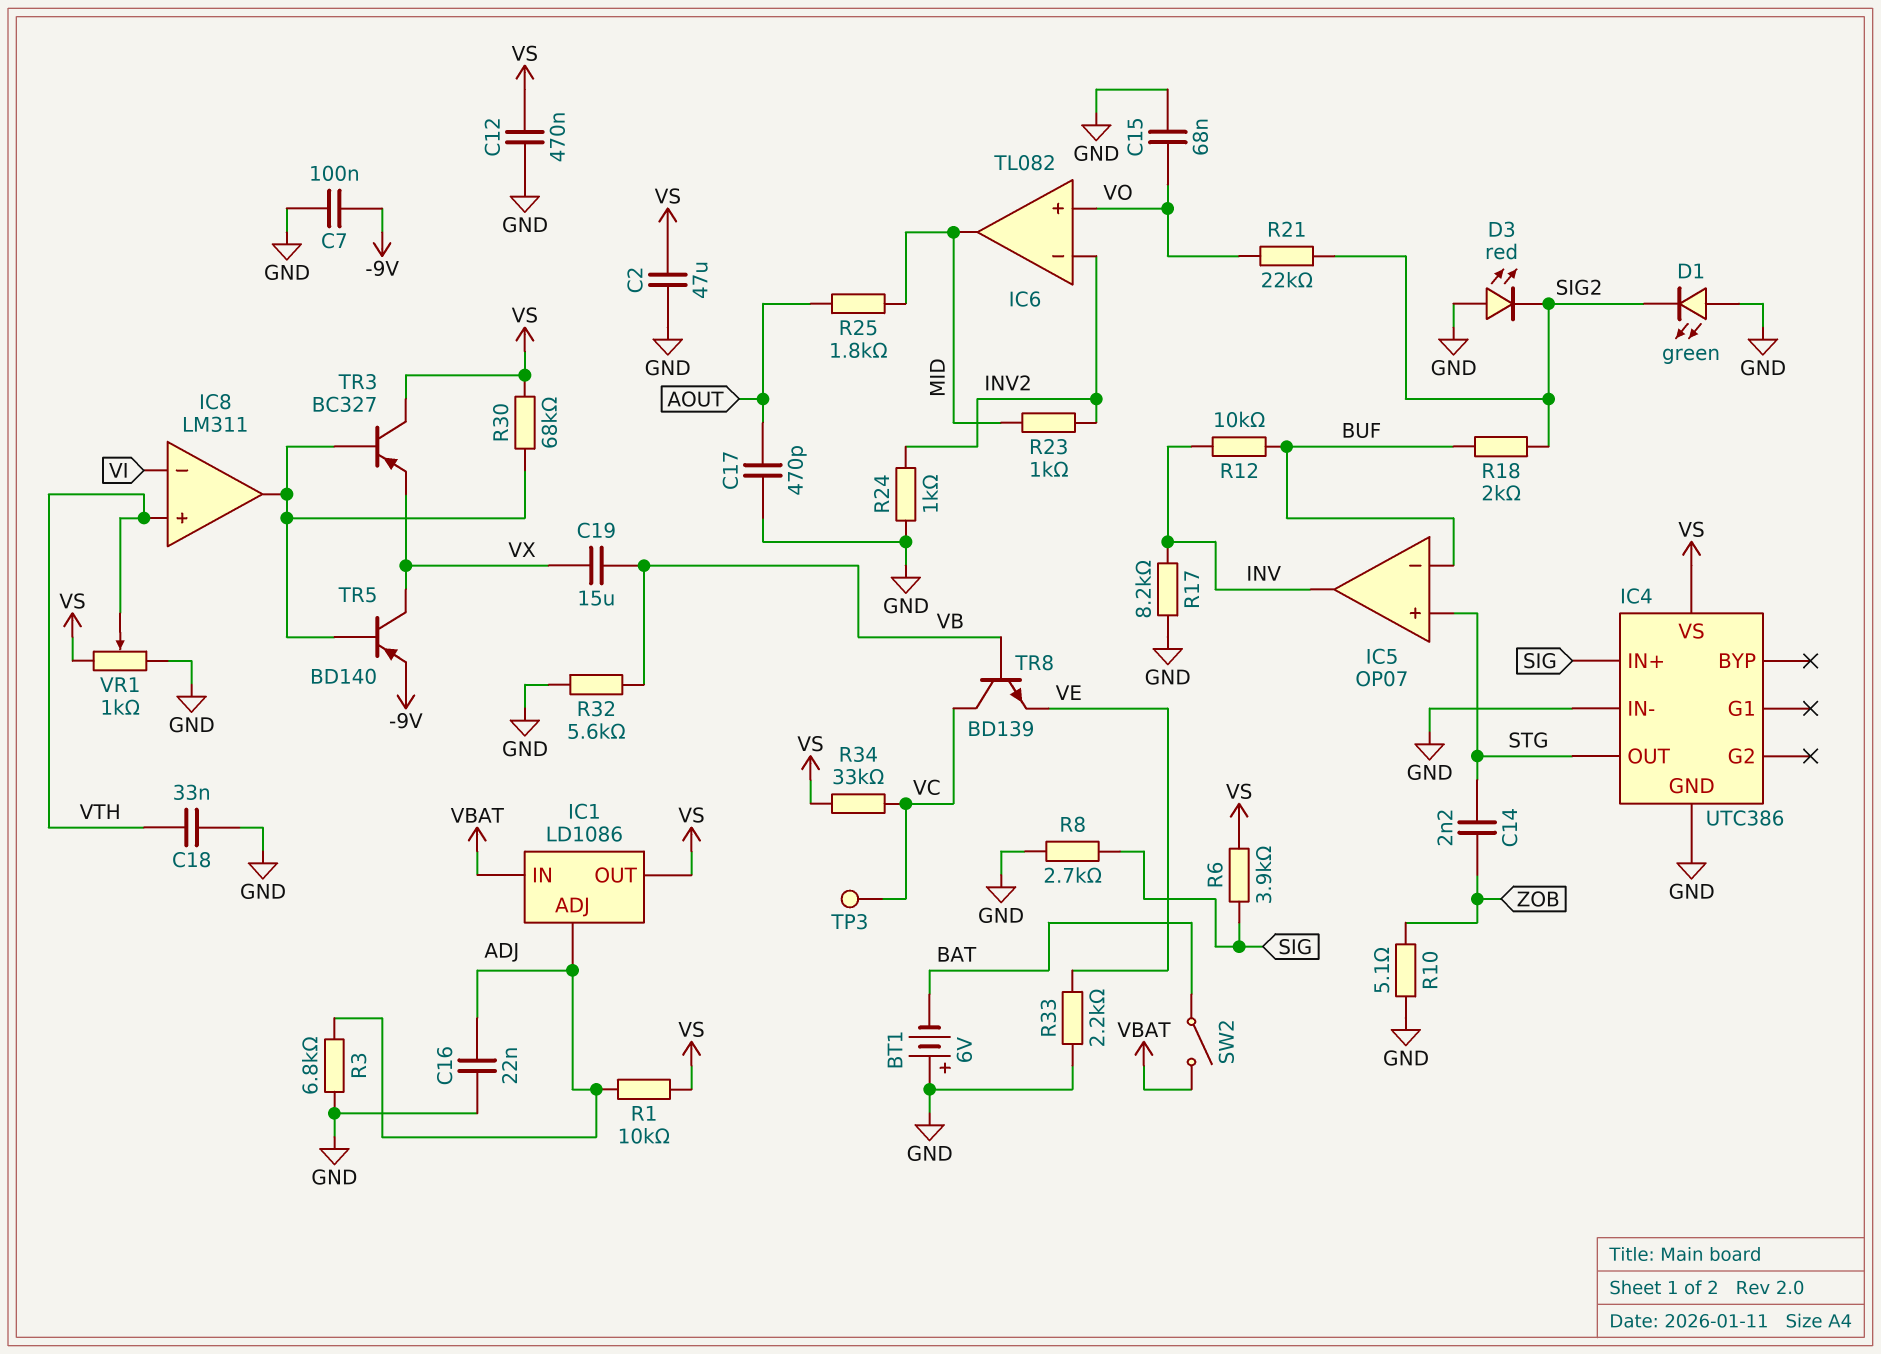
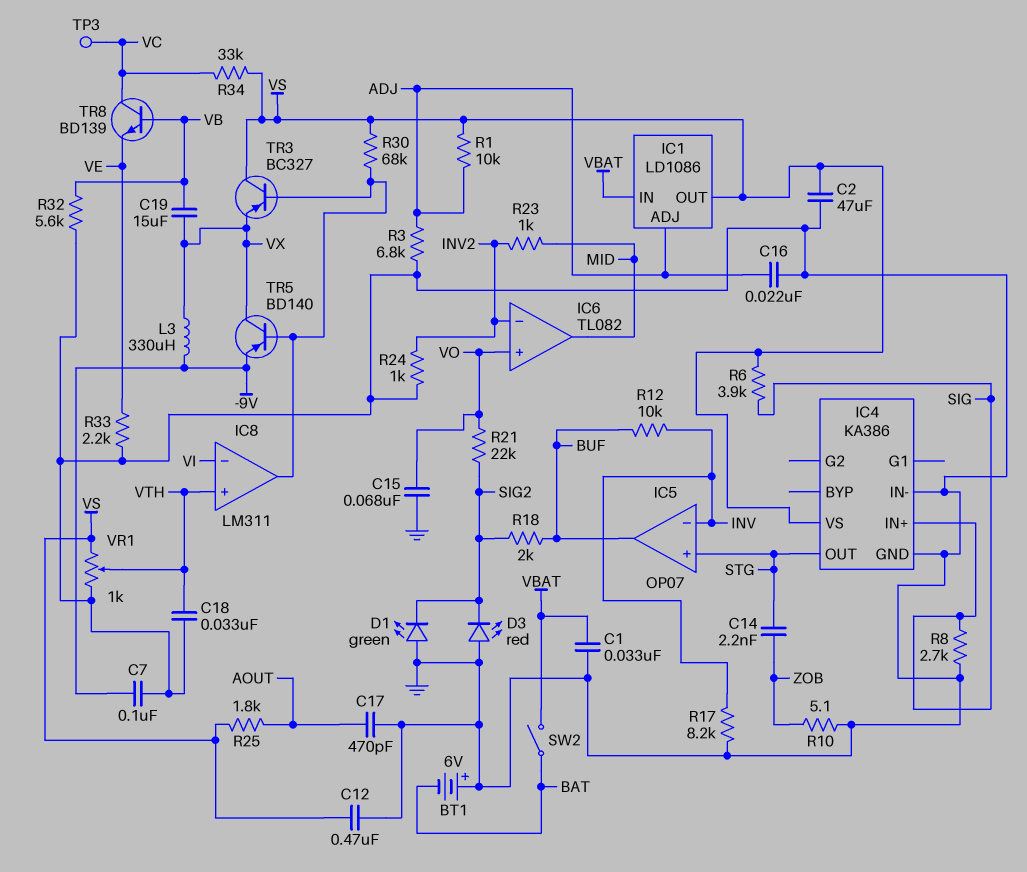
C1: none -> 33nF (GND, VBAT)
IC4: UTC386 -> KA386
IC5 pin in-: BUF -> INV
IC5 pin out: INV -> BUF
L3: none -> 330uH (-9V, VX)
R25: 1.8k (AOUT, MID) -> 1.8k (AOUT, VS)

